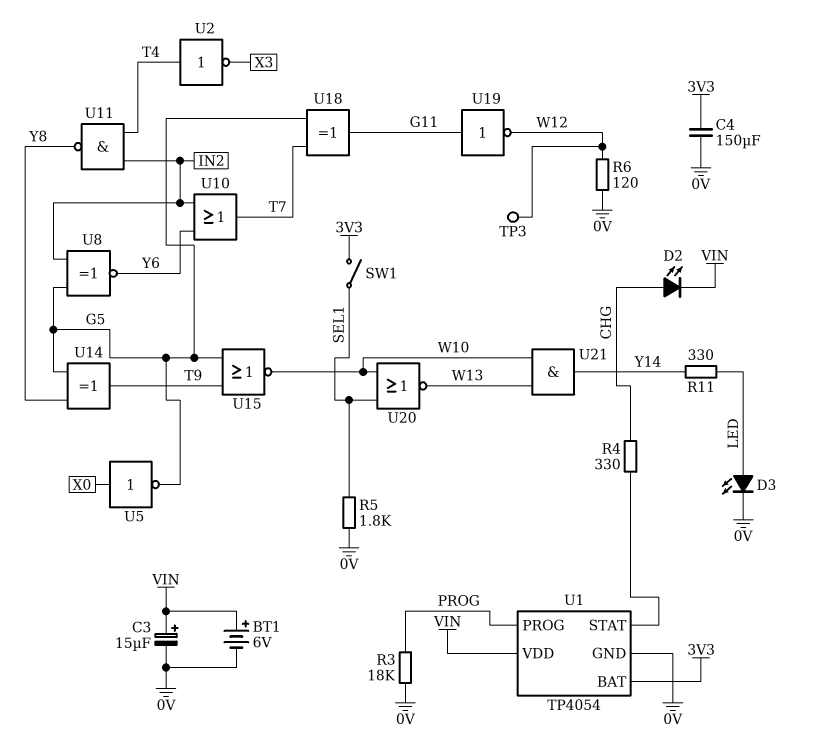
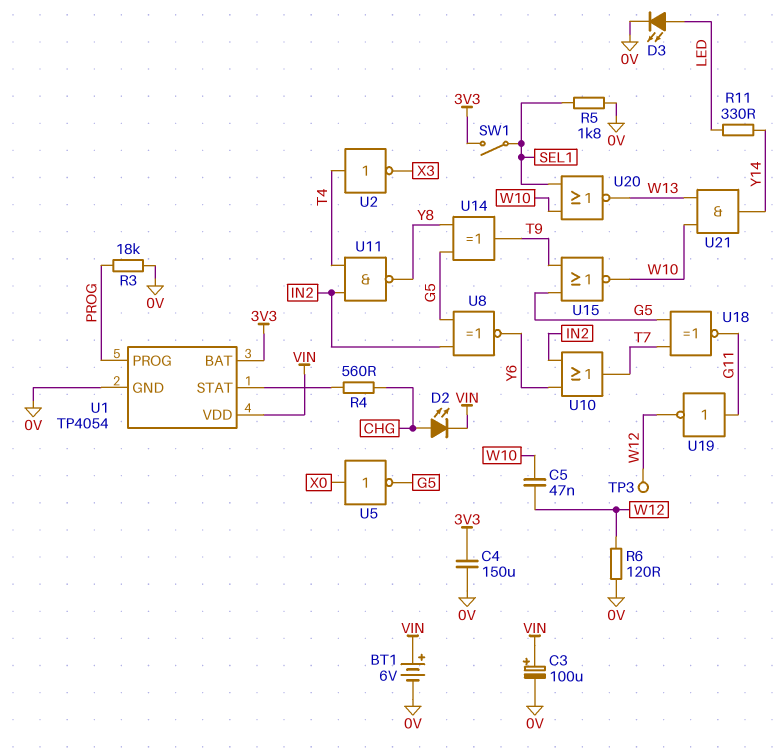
C3: 15uF (plus VIN, minus 0V) -> 100uF (plus VIN, minus 0V)
C5: none -> 47nF (W10, W12)
R4: 330 (CHG, U1/STAT) -> 560 (CHG, U1/STAT)
U18: XOR (in G5, in T7, out G11) -> XNOR (in G5, in T7, out G11)

